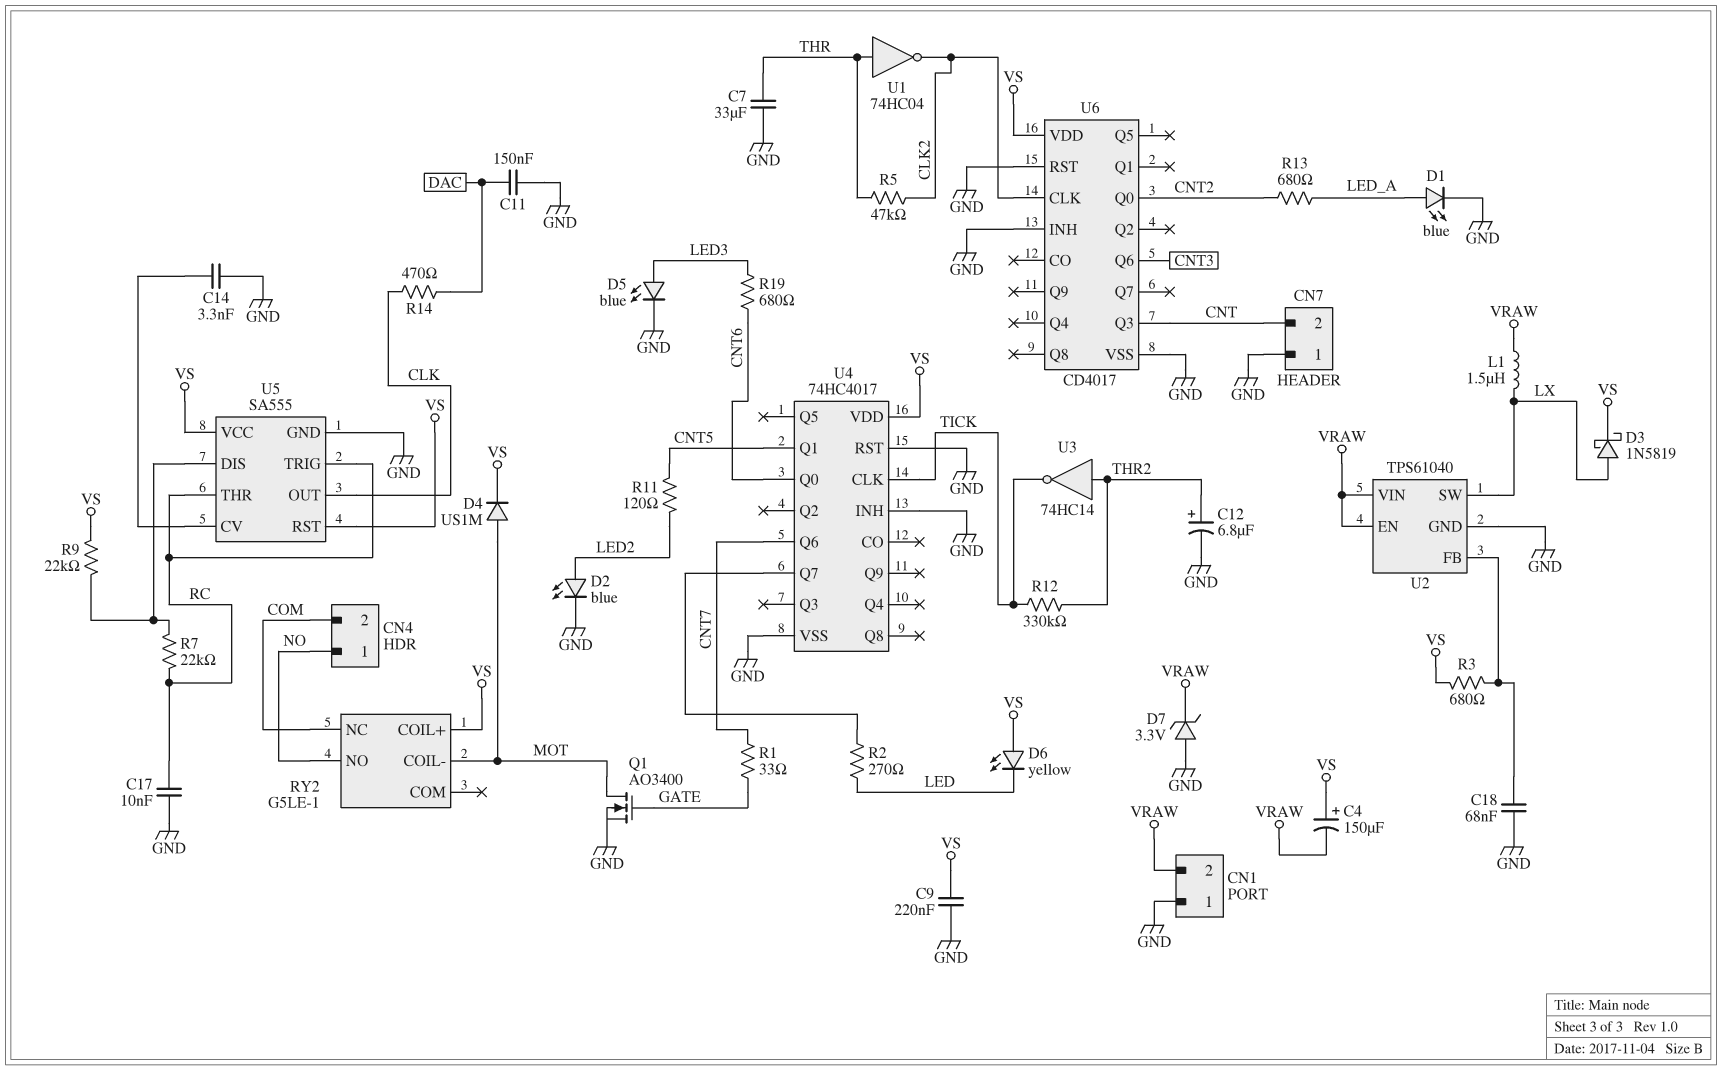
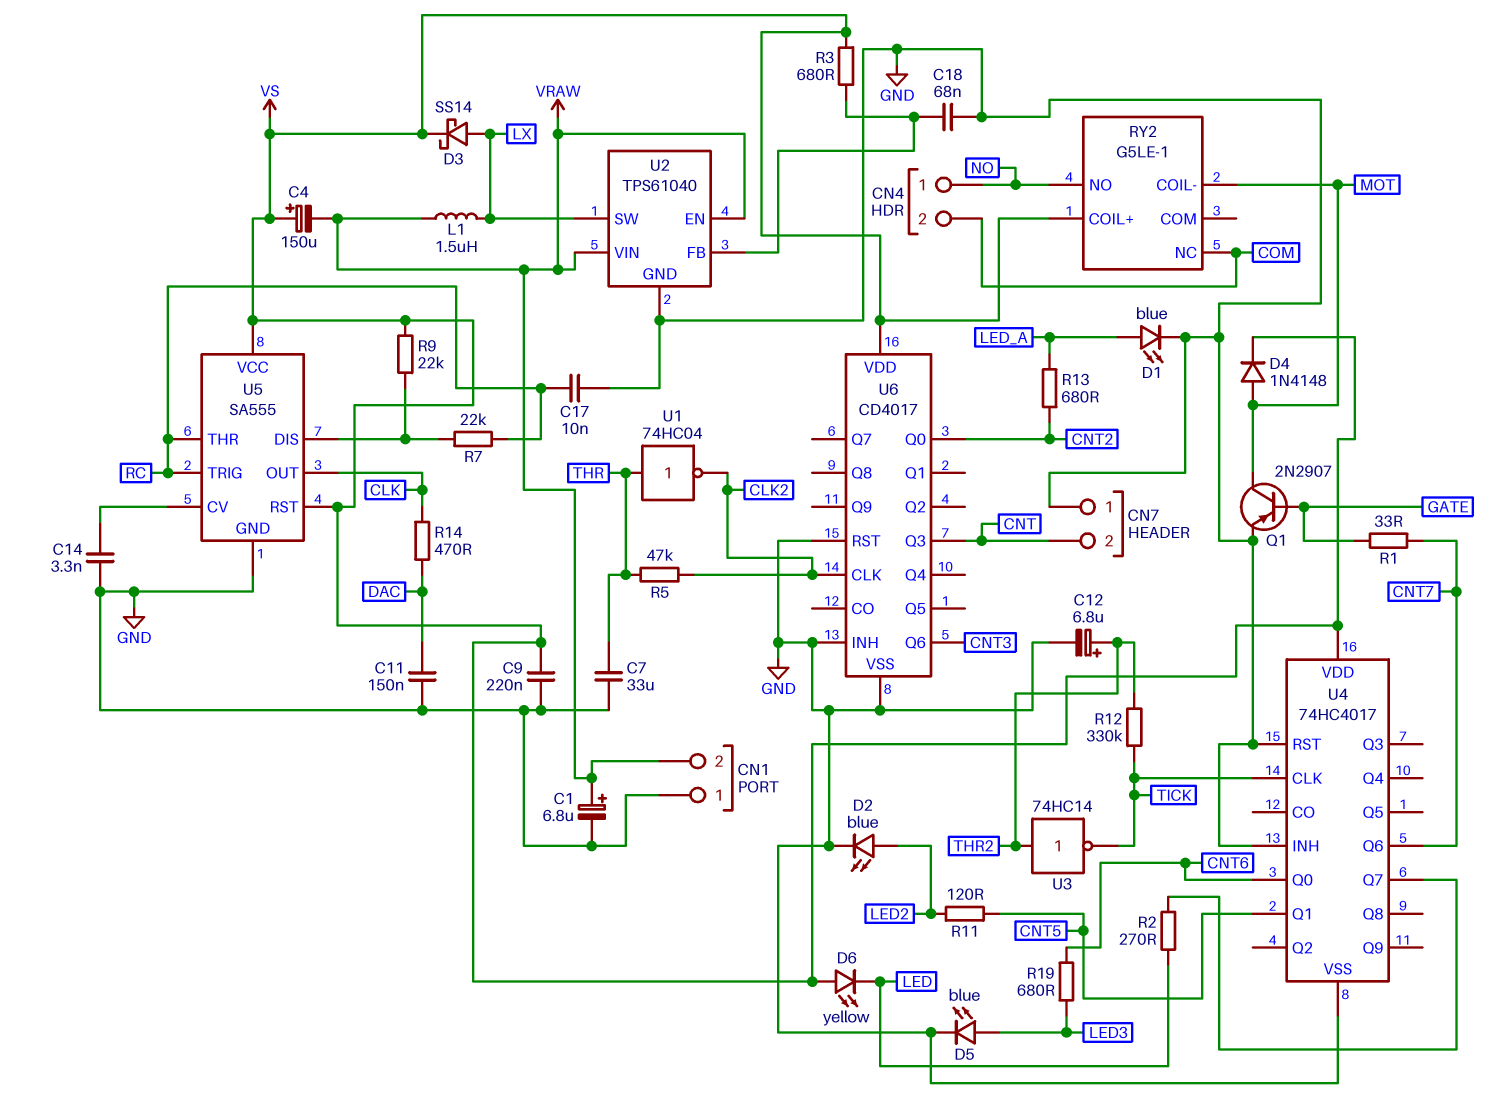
C1: none -> 6.8uF (plus VRAW, minus GND)
D3: schottky 1N5819 (A LX, K VS) -> schottky SS14 (A LX, K VS)
D4: diode US1M (A MOT, K VS) -> diode 1N4148 (A MOT, K VS)
D7: zener 3.3V (A GND, K VRAW) -> none
Q1: NMOS AO3400 (G GATE, D MOT, S GND) -> PNP 2N2907 (B GATE, C MOT, E GND)

